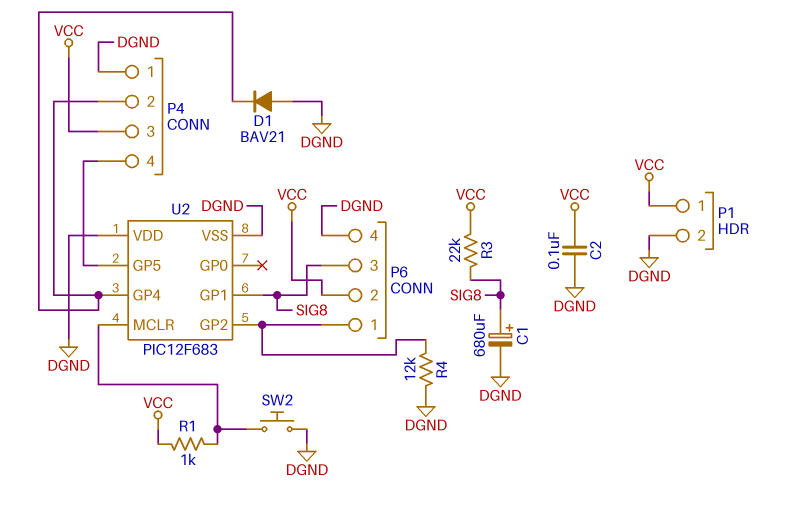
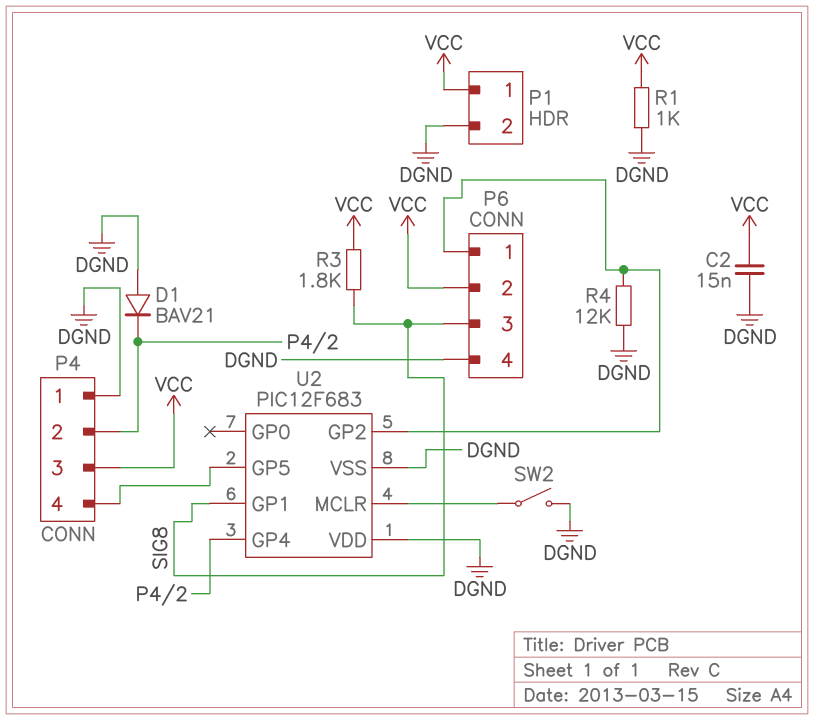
C1: 680uF (plus SIG8, minus DGND) -> none
C2: 100nF (DGND, VCC) -> 15nF (DGND, VCC)
R1: 1k (U2/MCLR, VCC) -> 1k (DGND, VCC)
R3: 22k (SIG8, VCC) -> 1.8k (SIG8, VCC)
SW2: button (DGND, U2/MCLR) -> switch (DGND, U2/MCLR)

